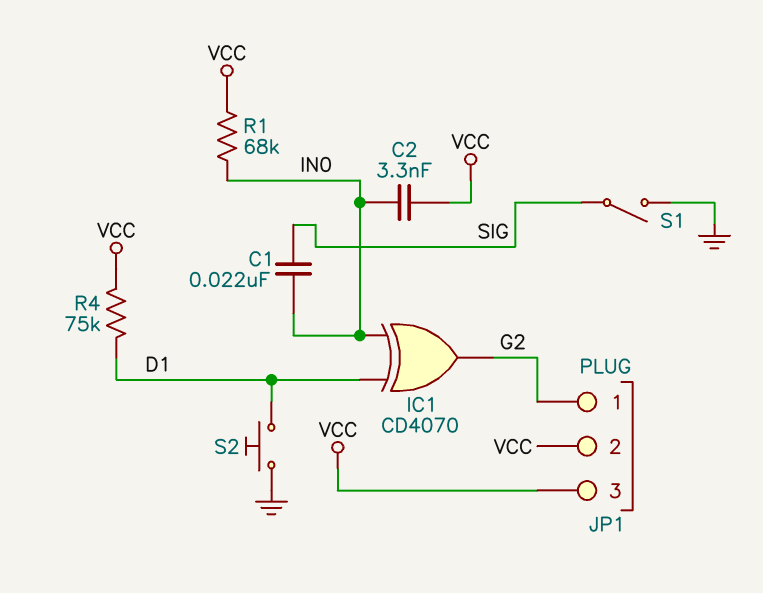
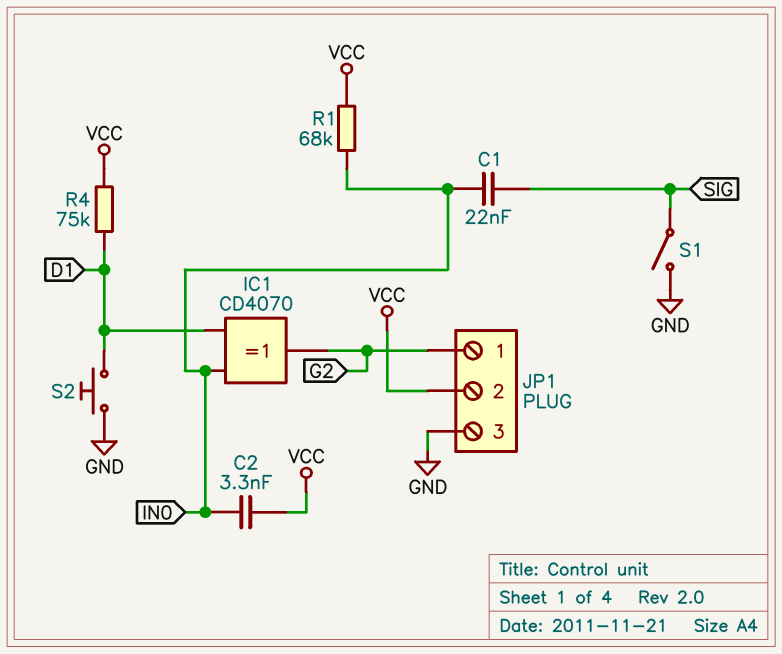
JP1 pin 3: VCC -> GND

